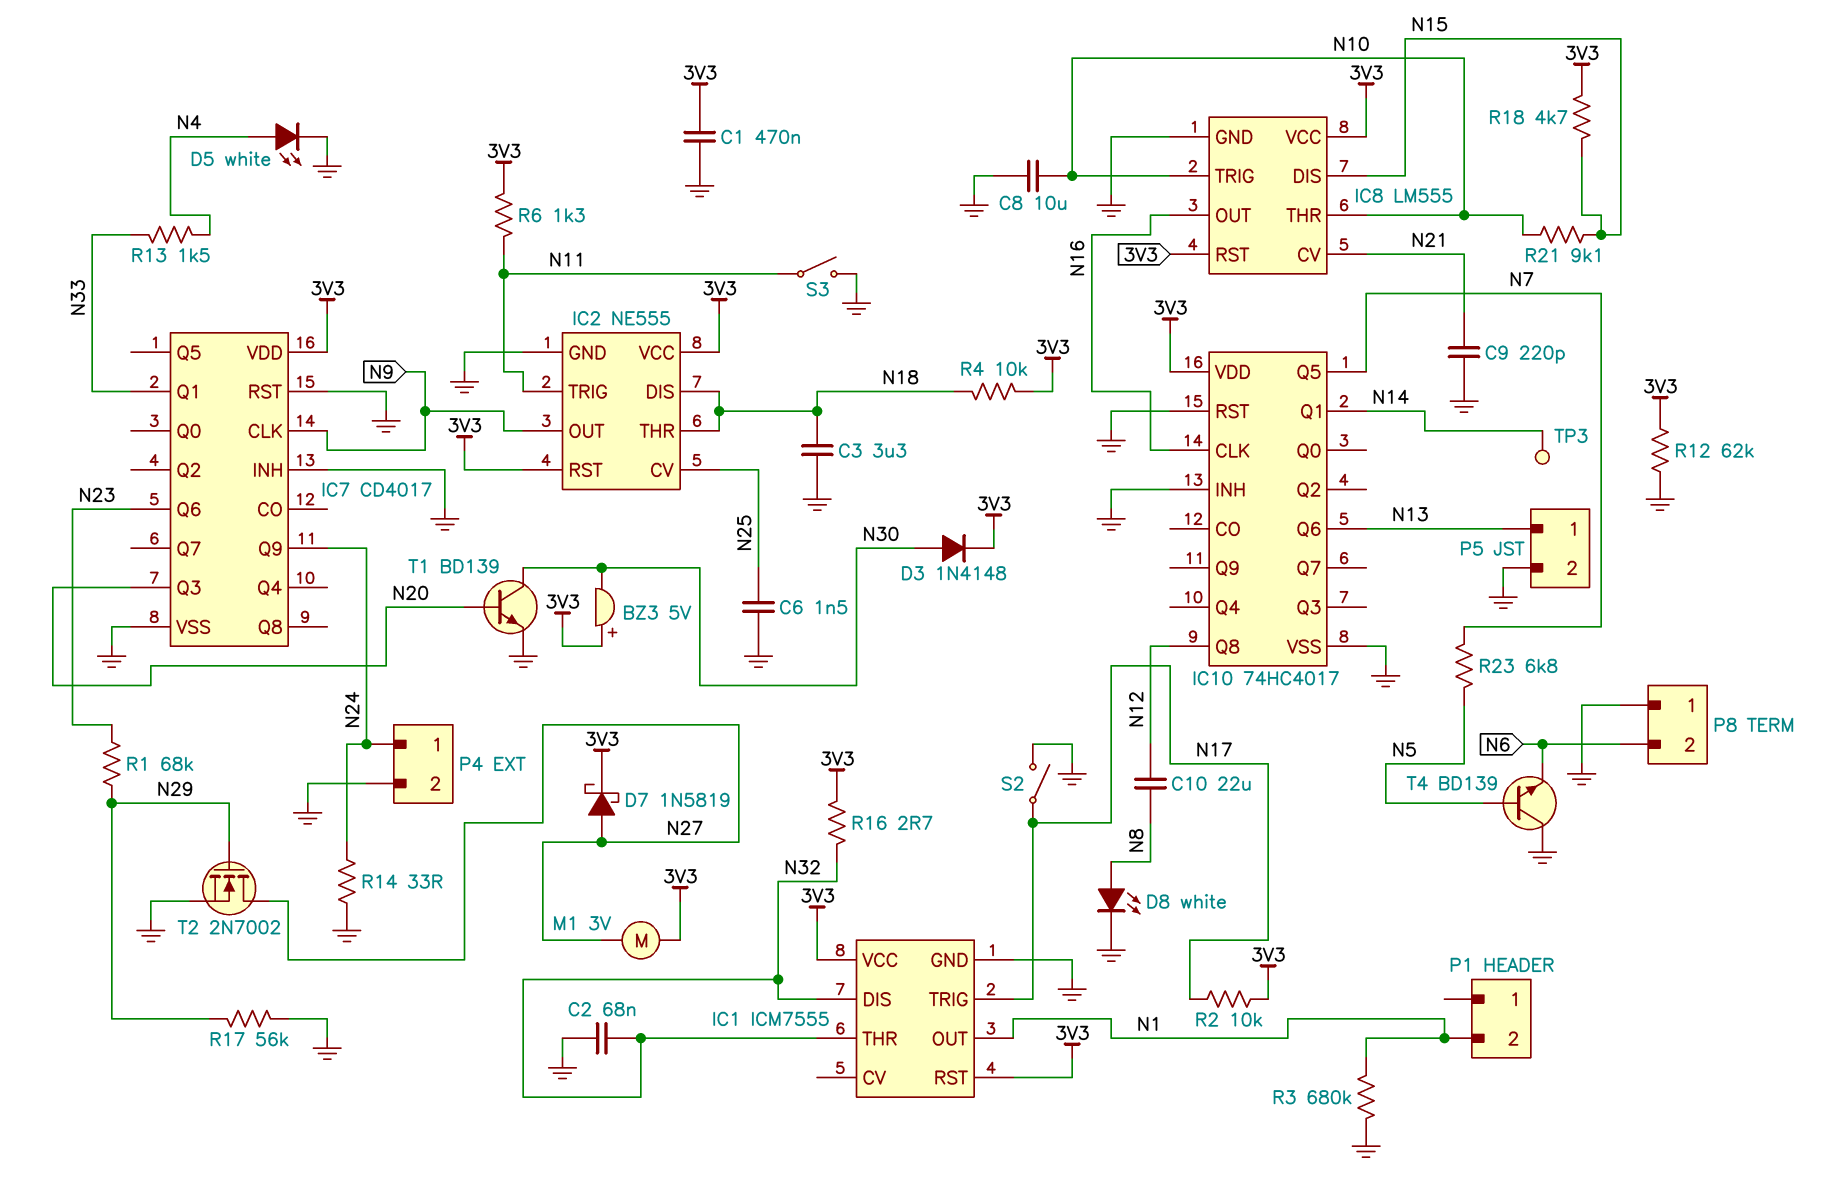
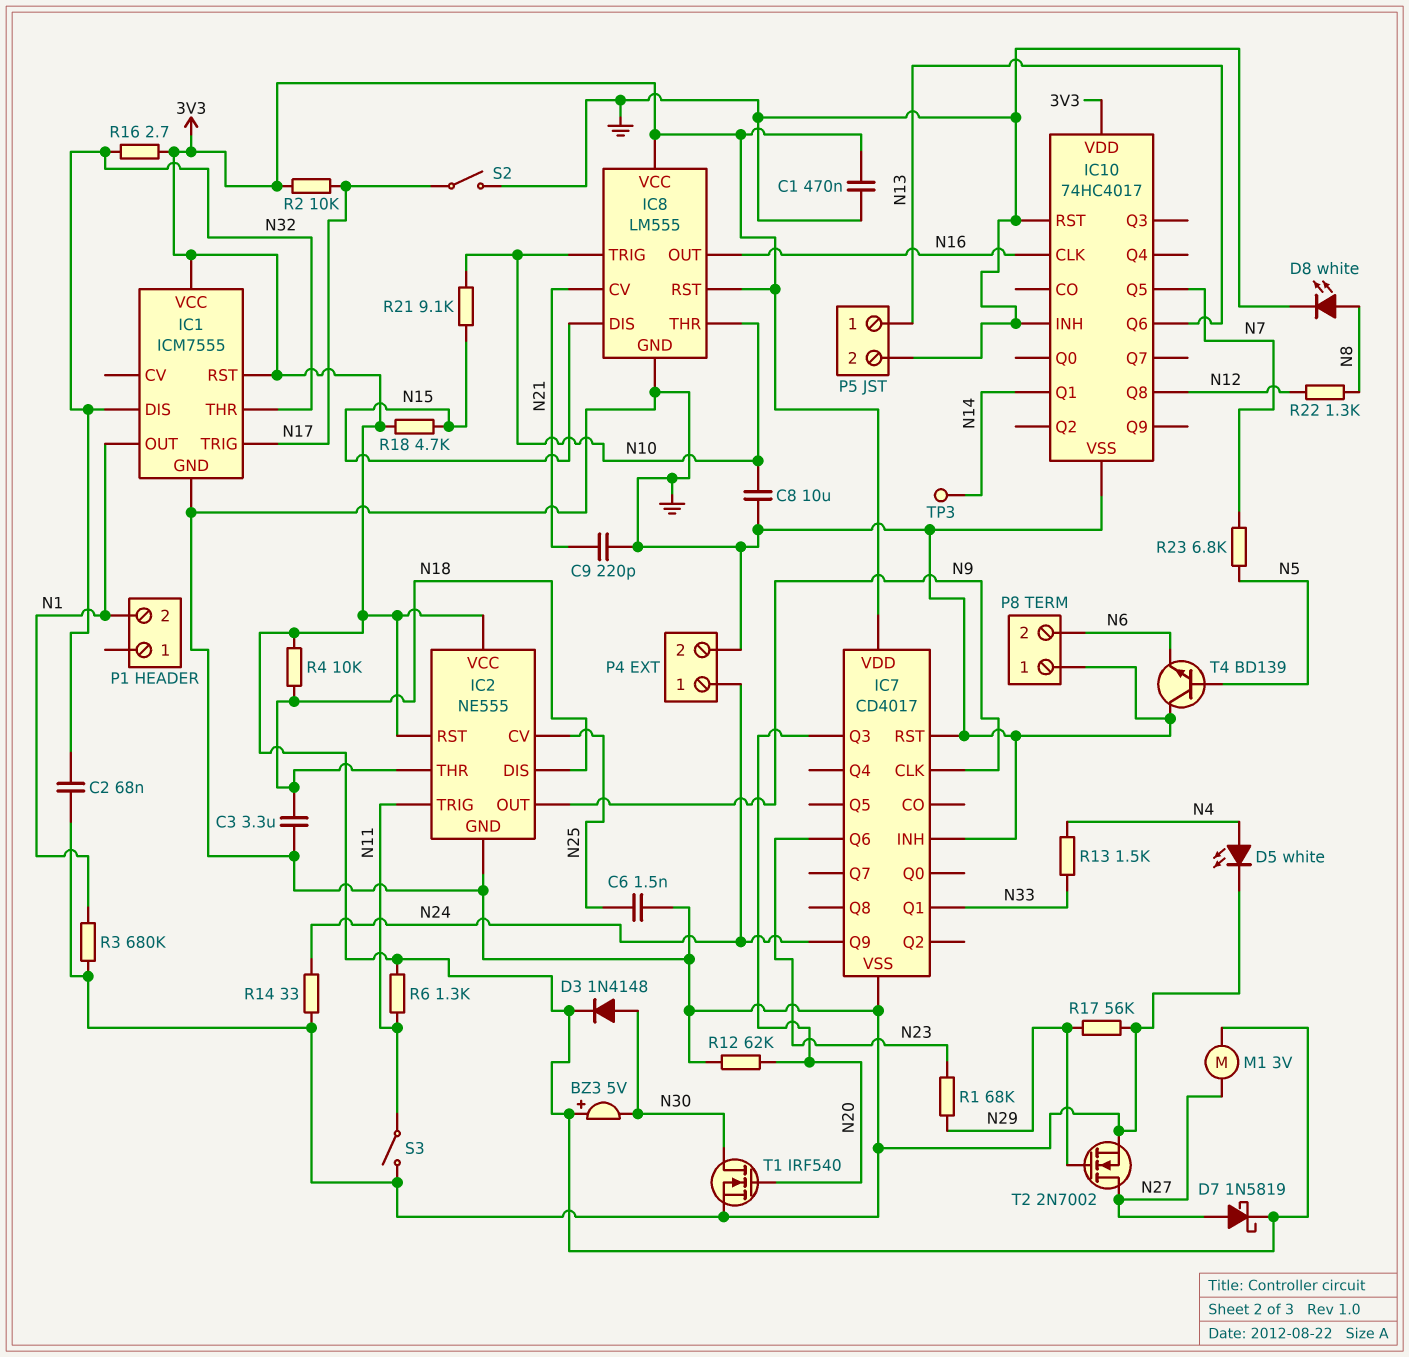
C10: 22uF (N8, N12) -> none
R12: 62k (3V3, GND) -> 62k (GND, N20)
R22: none -> 1.3k (N8, N12)
T1: NPN BD139 (B N20, C N30, E GND) -> NMOS IRF540 (G N20, D N30, S GND)

